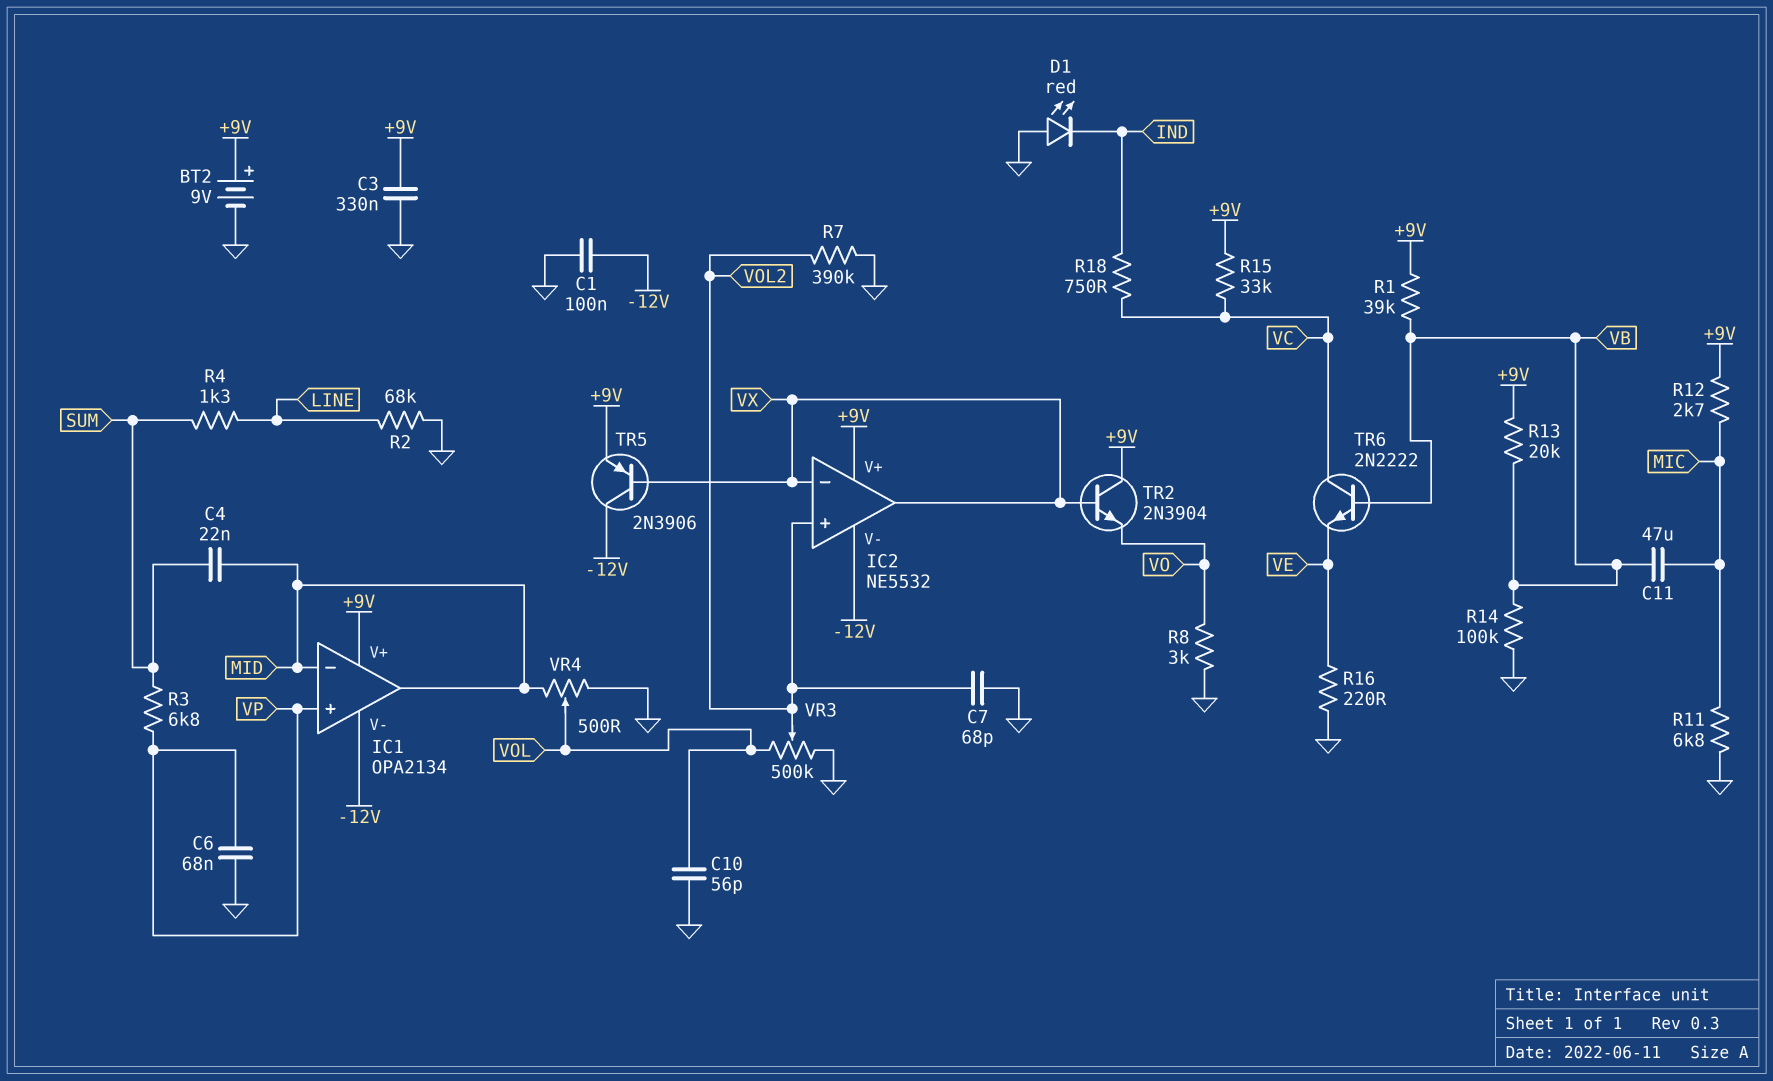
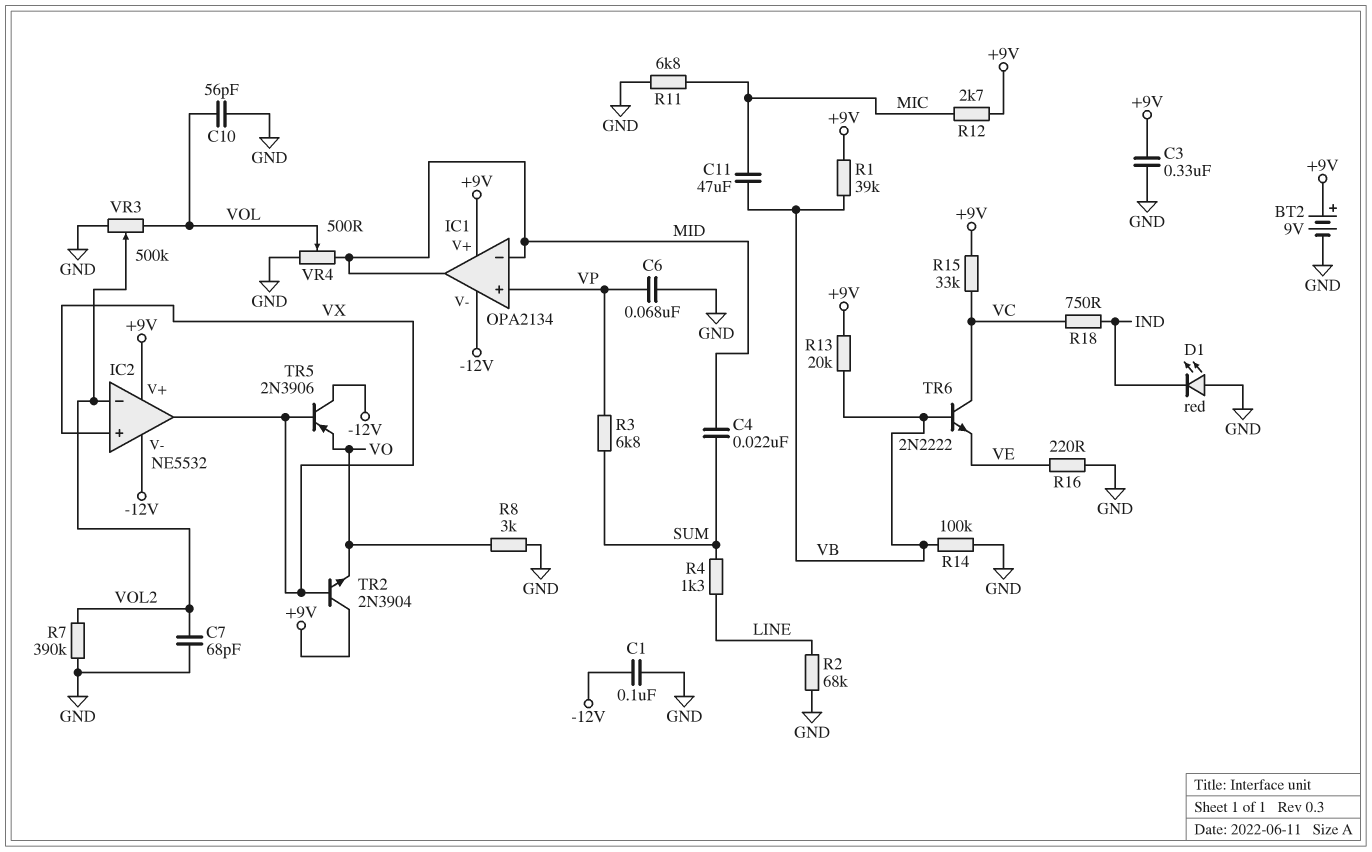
IC2 pin in+: VOL2 -> VX
IC2 pin in-: VX -> VOL2
TR5: PNP 2N3906 (B VX, C -12V, E +9V) -> PNP 2N3906 (B VX, C -12V, E VO)

